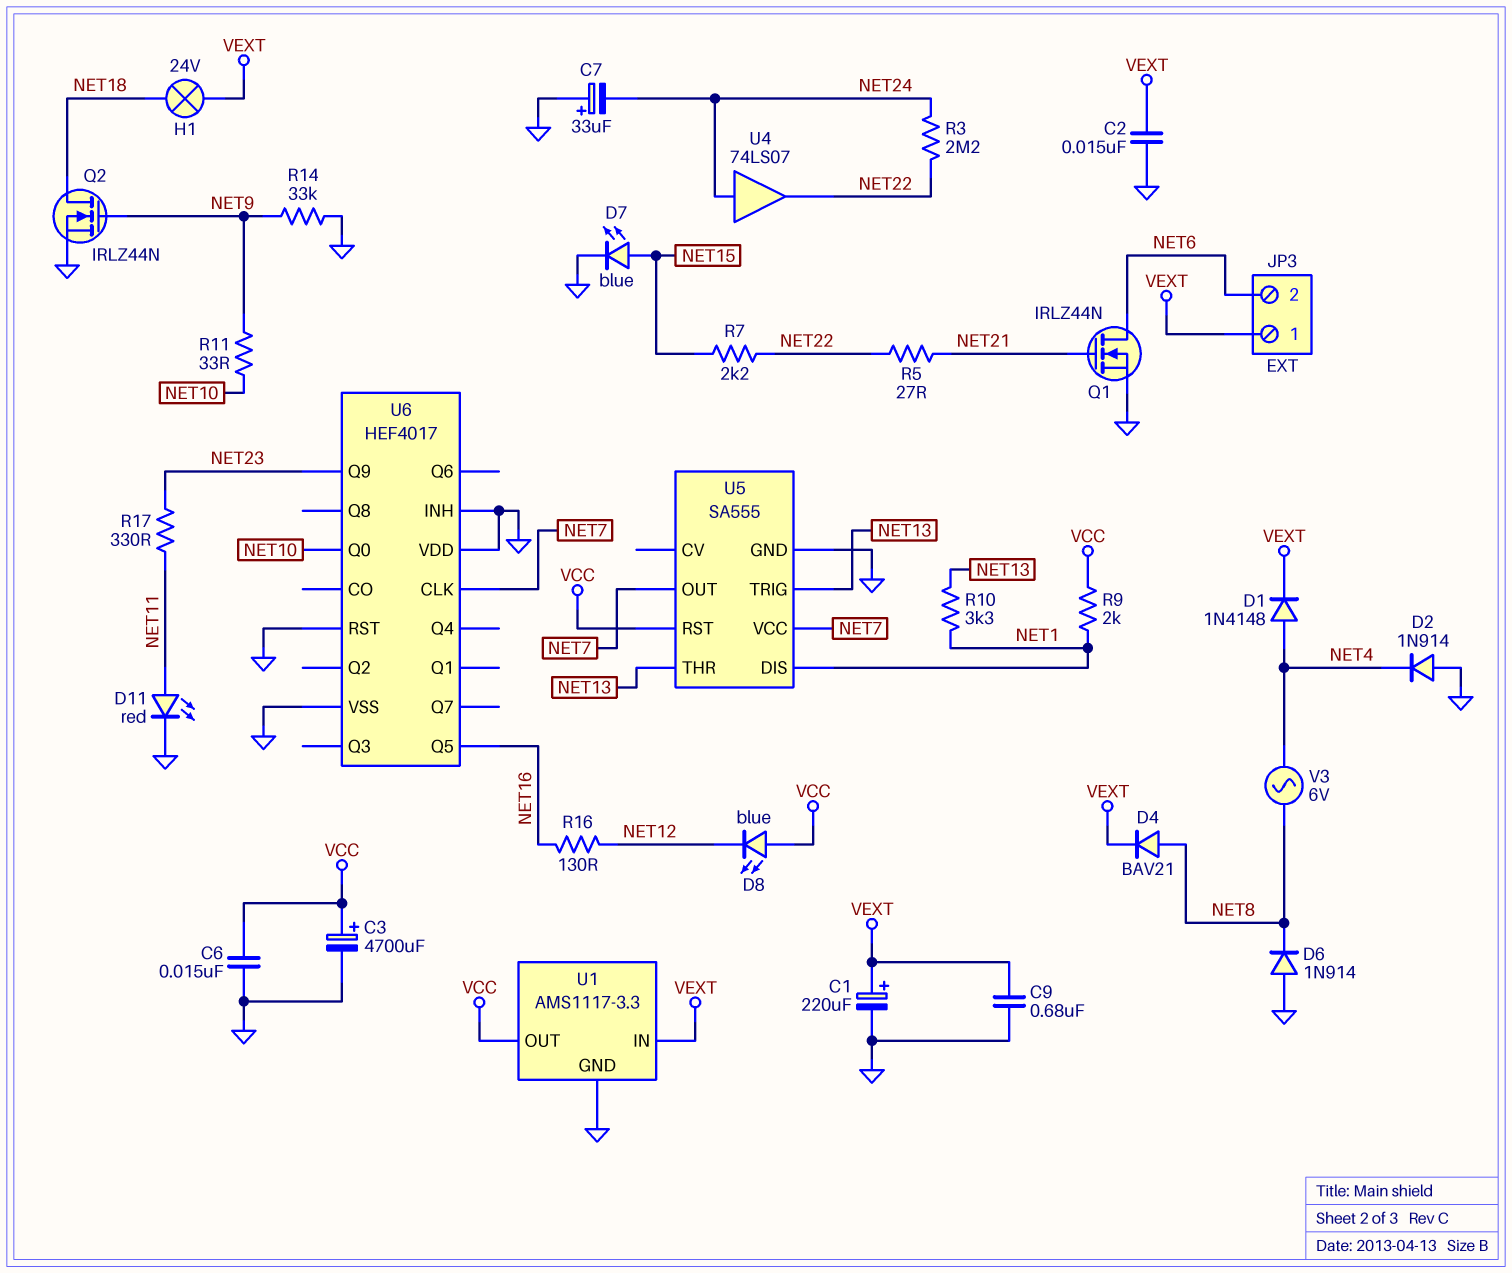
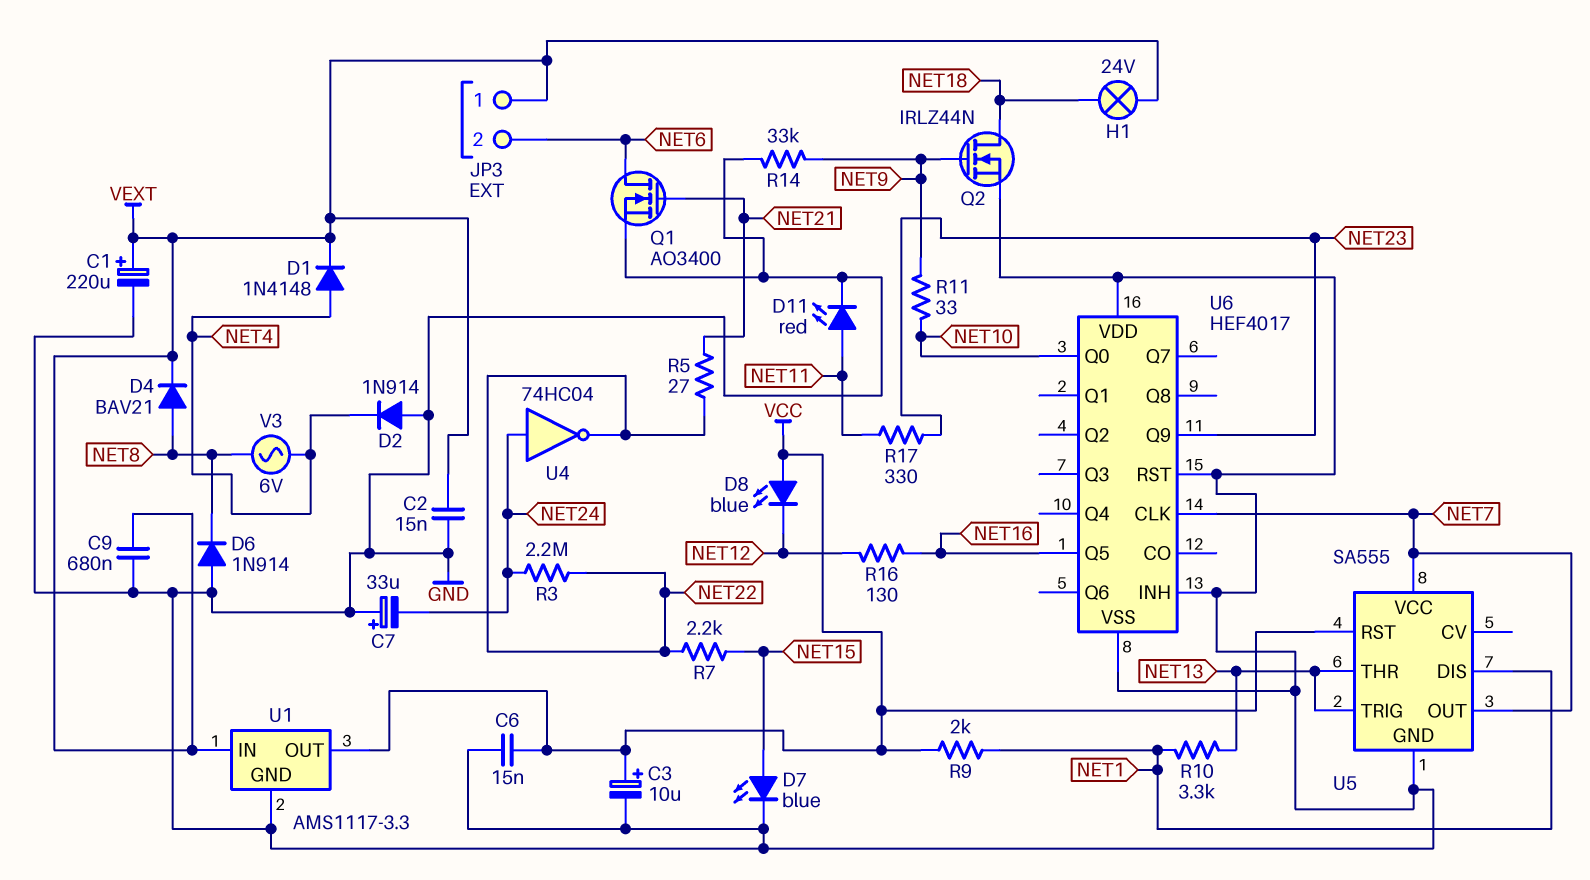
C3: 4700uF (plus VCC, minus GND) -> 10uF (plus VCC, minus GND)
Q1: NMOS IRLZ44N (G NET21, D NET6, S GND) -> NMOS AO3400 (G NET21, D NET6, S GND)
U4: buffer 74LS07 (in NET24, out NET22) -> NOT 74HC04 (in NET24, out NET22)

